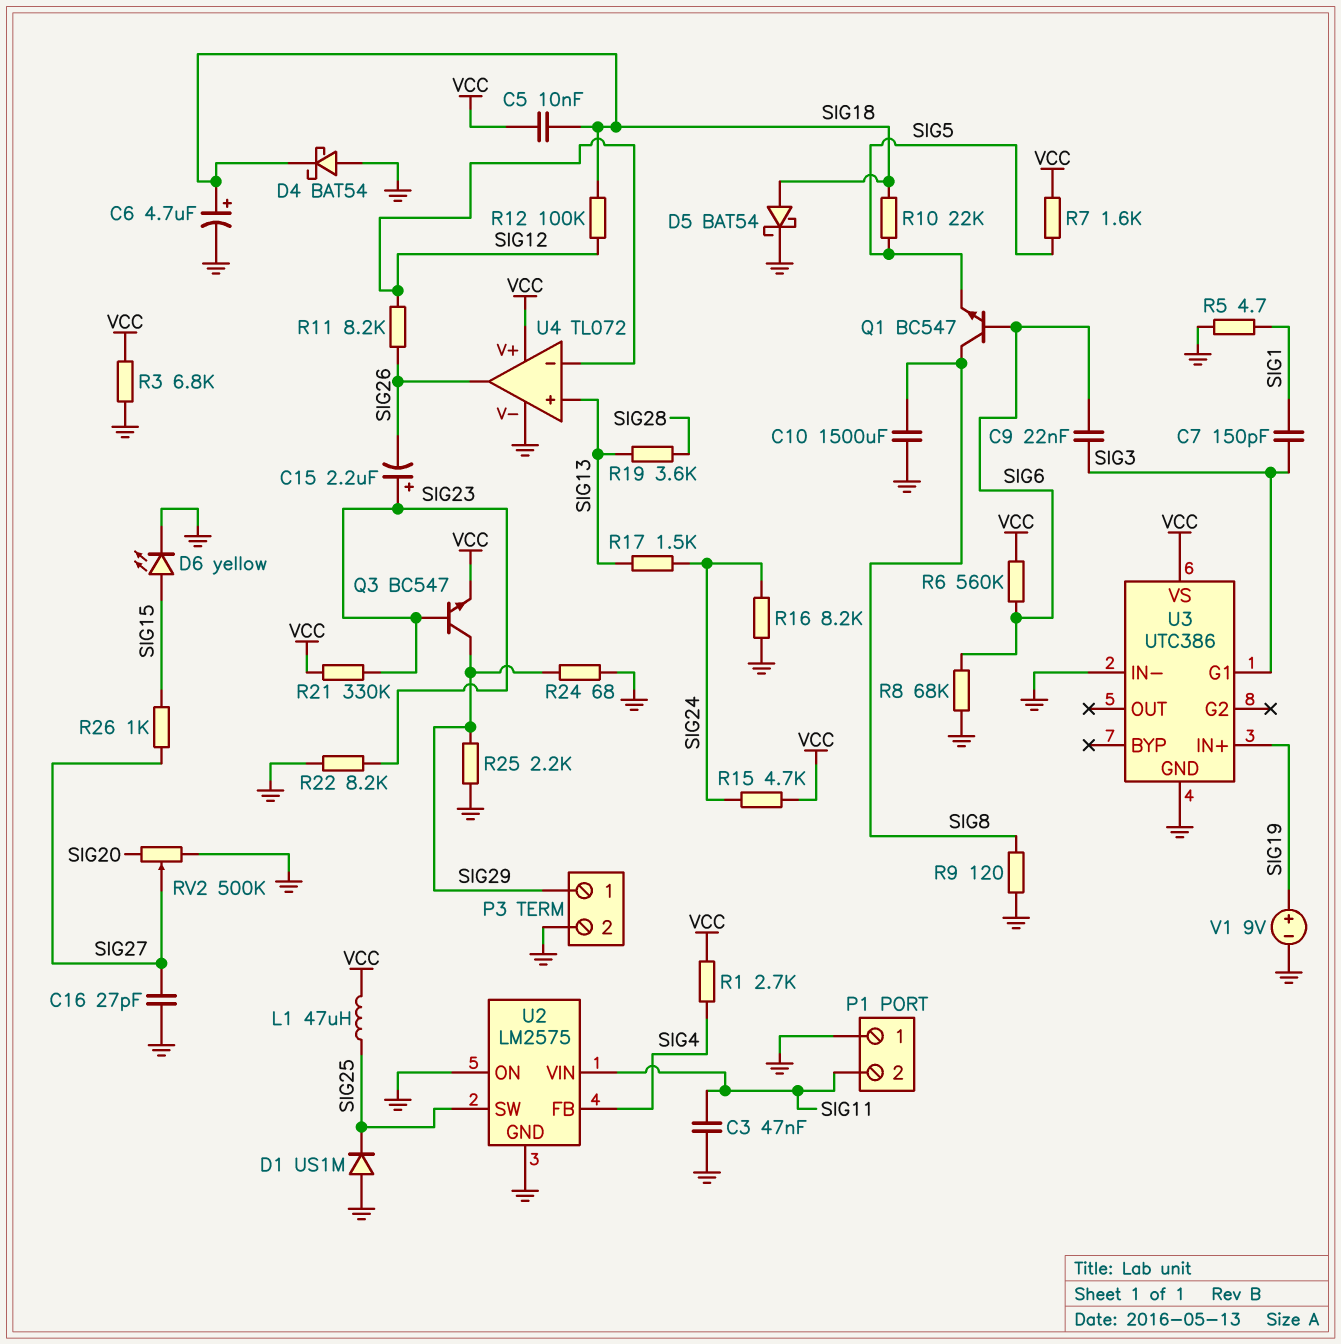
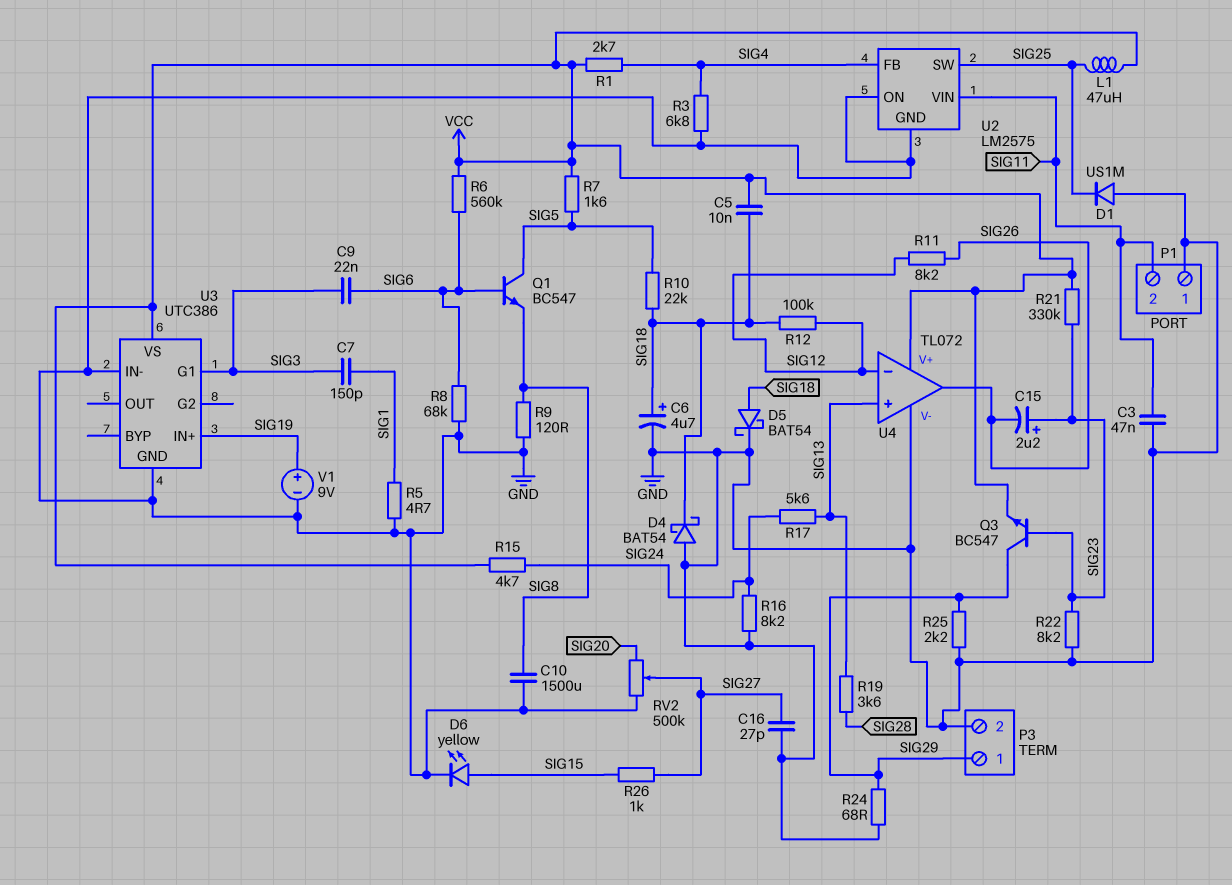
Q1: NPN BC547 (B SIG6, C SIG8, E SIG5) -> NPN BC547 (B SIG6, C SIG5, E SIG8)
R3: 6.8k (GND, VCC) -> 6.8k (GND, SIG4)
R17: 1.5k (SIG13, SIG24) -> 5.6k (SIG13, SIG24)

